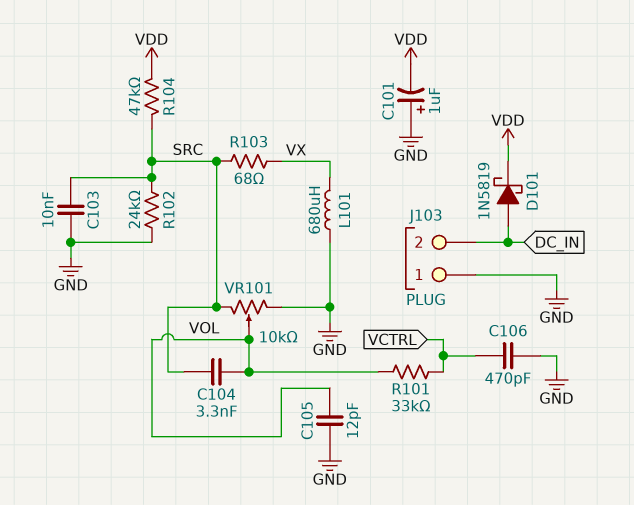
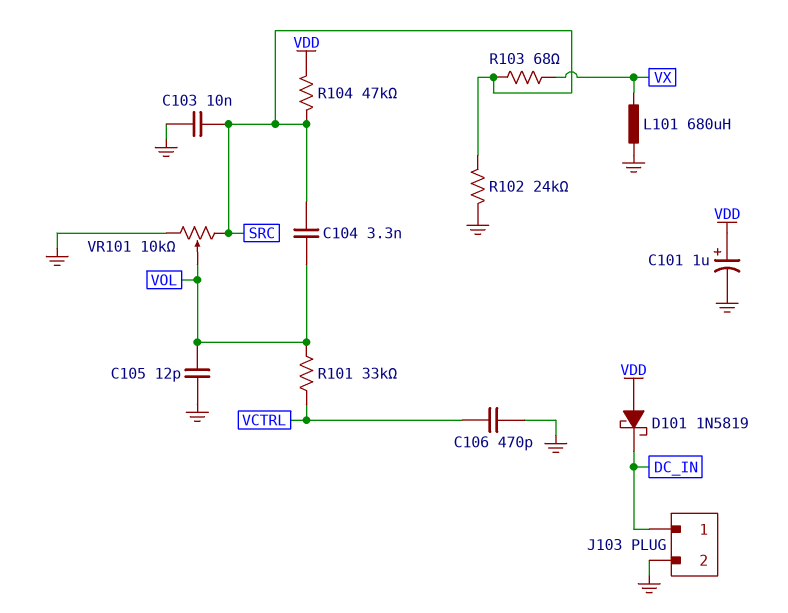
C101: 1uF (plus GND, minus VDD) -> 1uF (plus VDD, minus GND)
D101: schottky 1N5819 (A DC_IN, K VDD) -> schottky 1N5819 (A VDD, K DC_IN)
J103 pin 1: GND -> DC_IN
J103 pin 2: DC_IN -> GND

